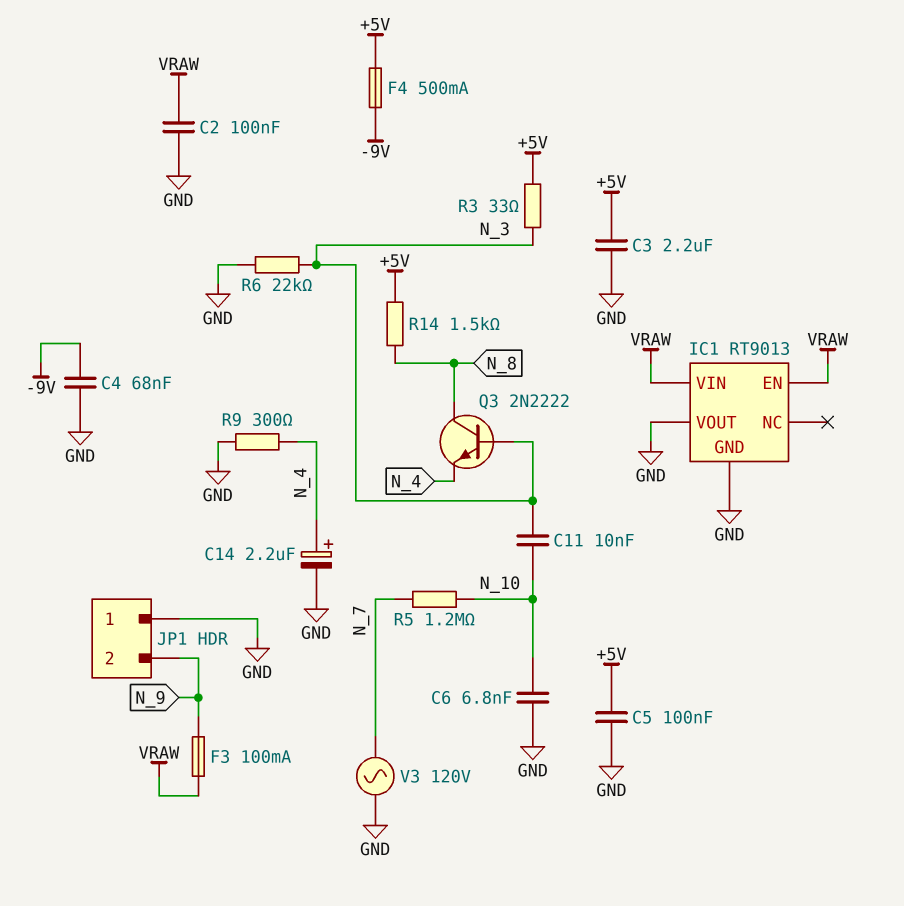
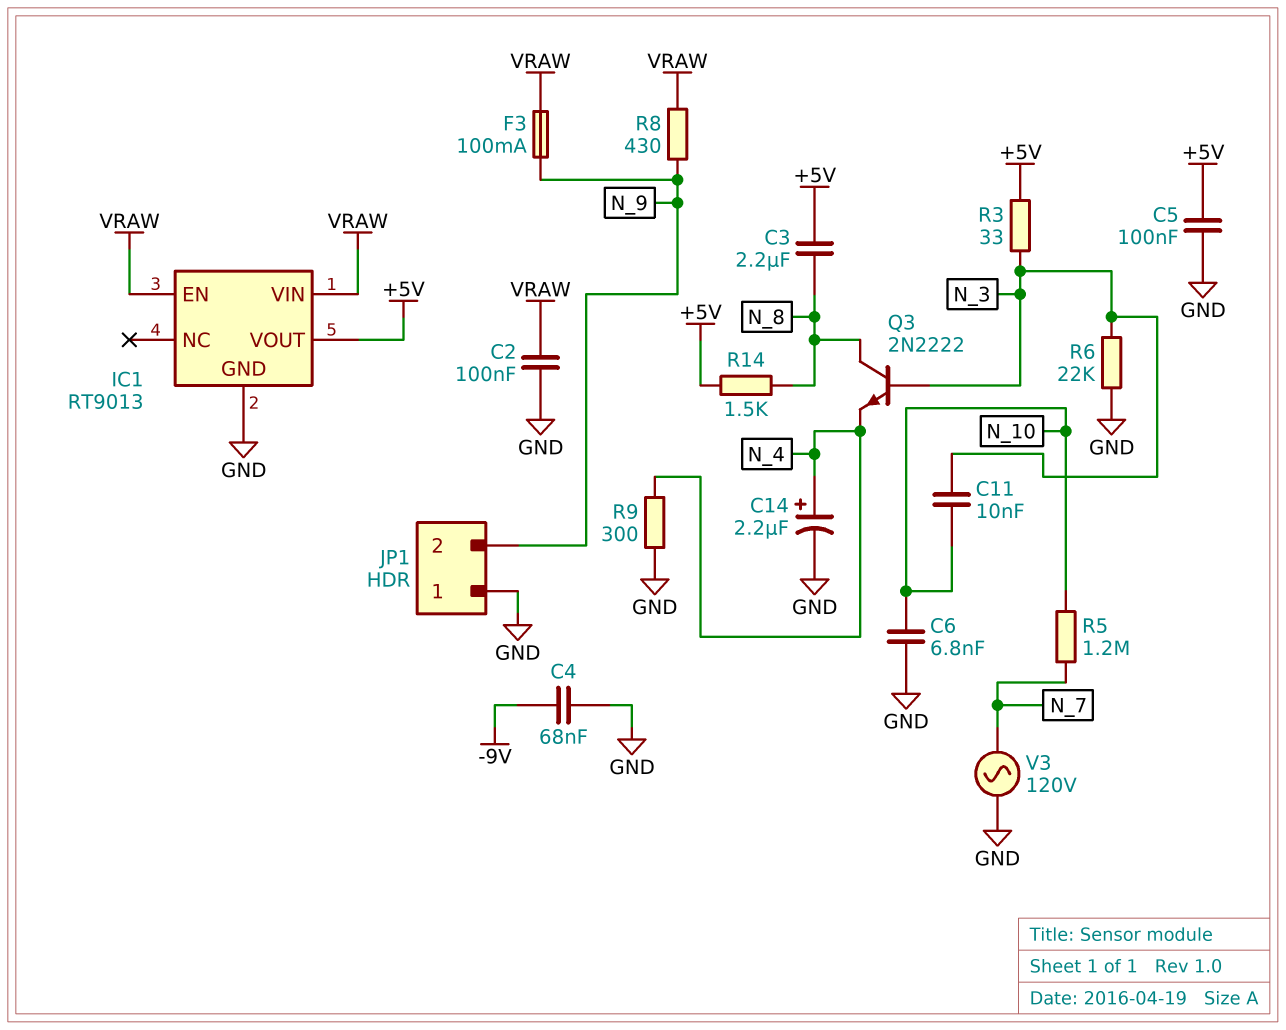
C3: 2.2uF (+5V, GND) -> 2.2uF (+5V, N_8)
F4: 500mA (+5V, -9V) -> none
IC1 pin VOUT: GND -> +5V
R8: none -> 430 (N_9, VRAW)

